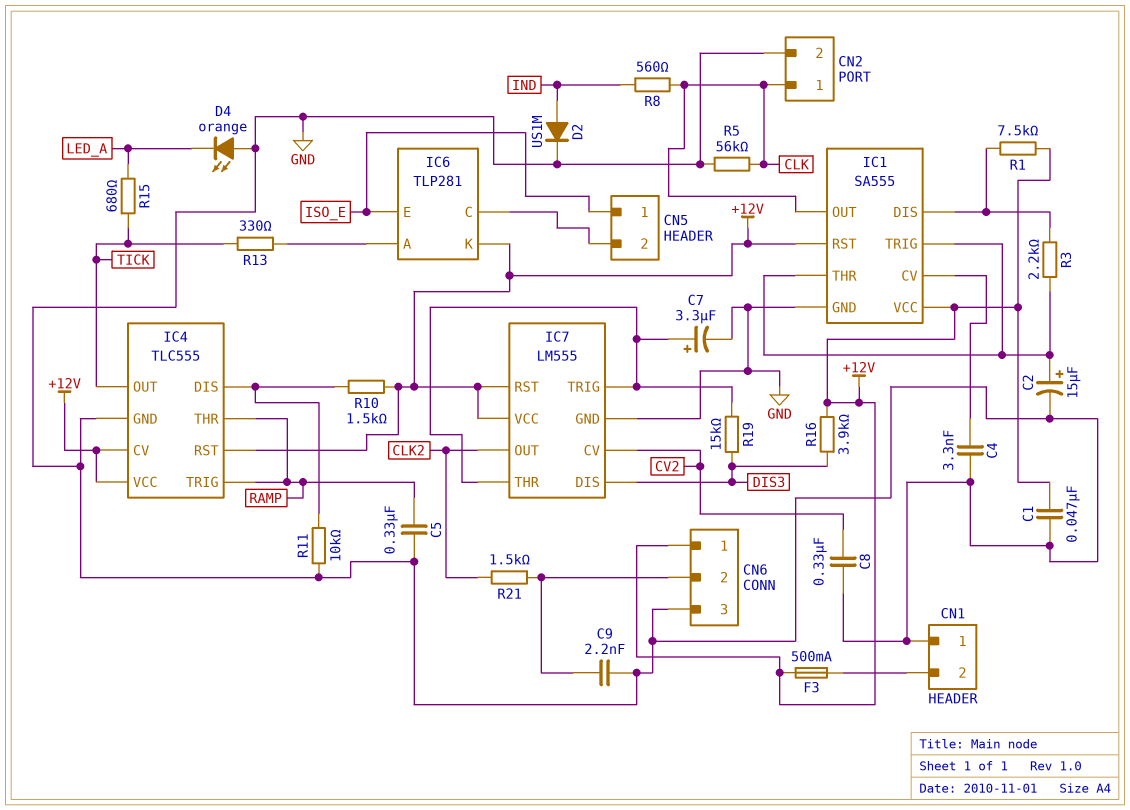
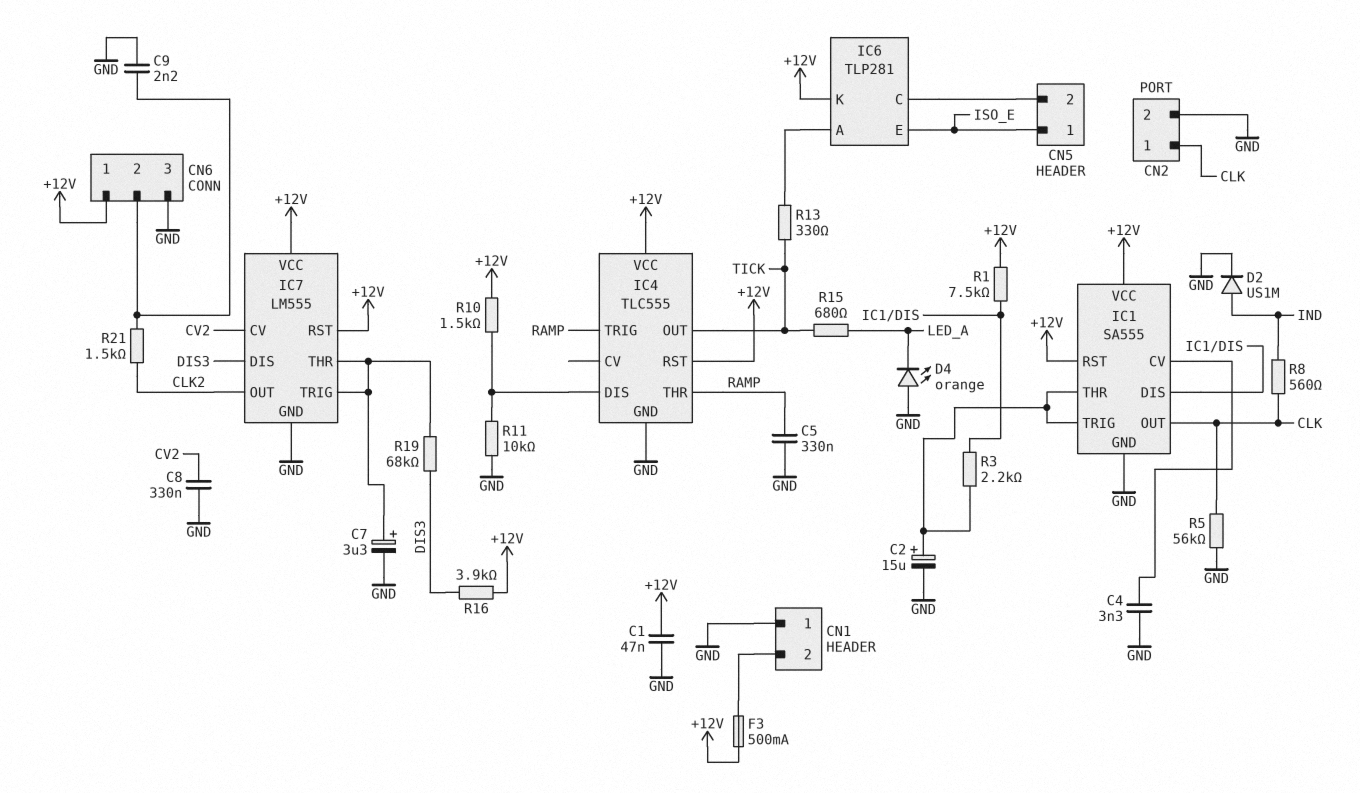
IC4 pin CV: +12V -> none
R19: 15k (DIS3, IC7/THR) -> 68k (DIS3, IC7/THR)

